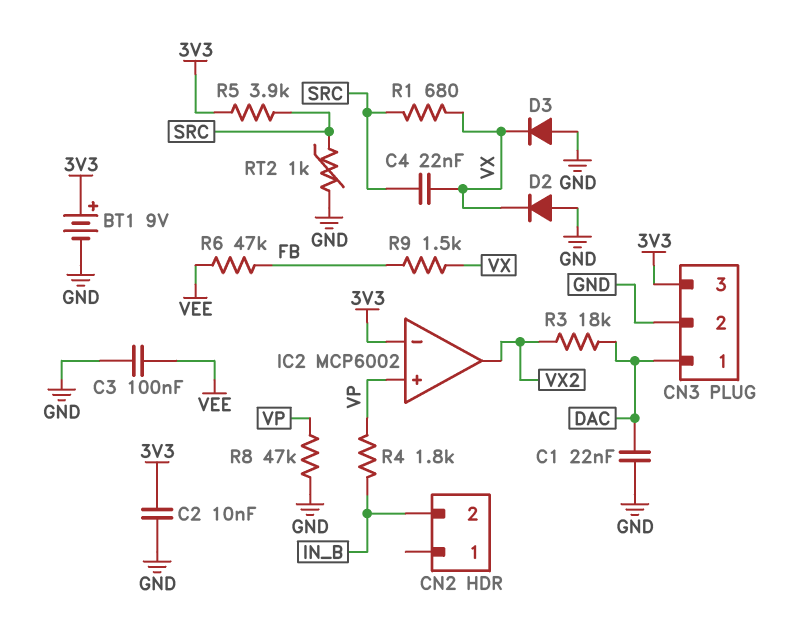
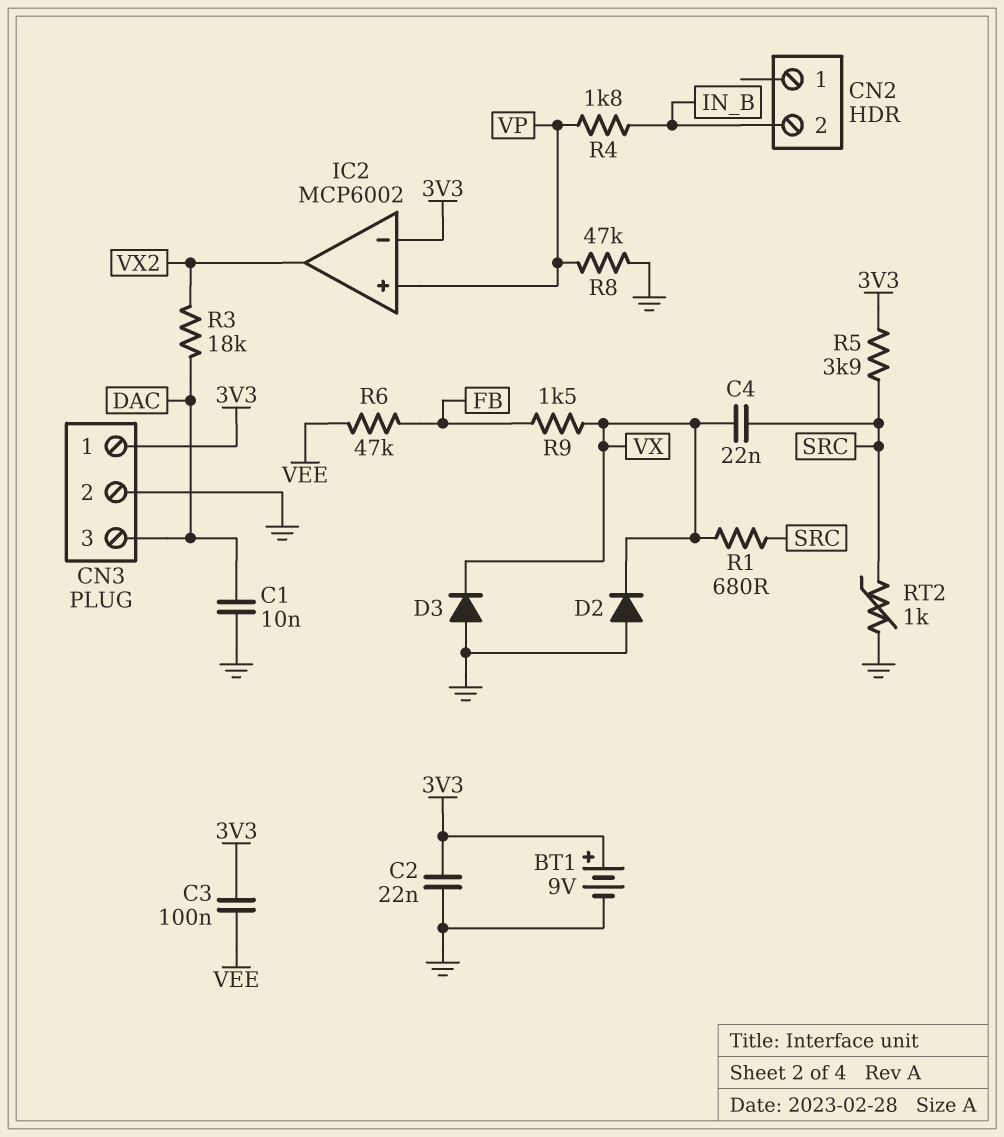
C1: 22nF (DAC, GND) -> 10nF (DAC, GND)
C2: 10nF (3V3, GND) -> 22nF (3V3, GND)
C3: 100nF (GND, VEE) -> 100nF (3V3, VEE)
CN3 pin 1: DAC -> 3V3
CN3 pin 3: 3V3 -> DAC

